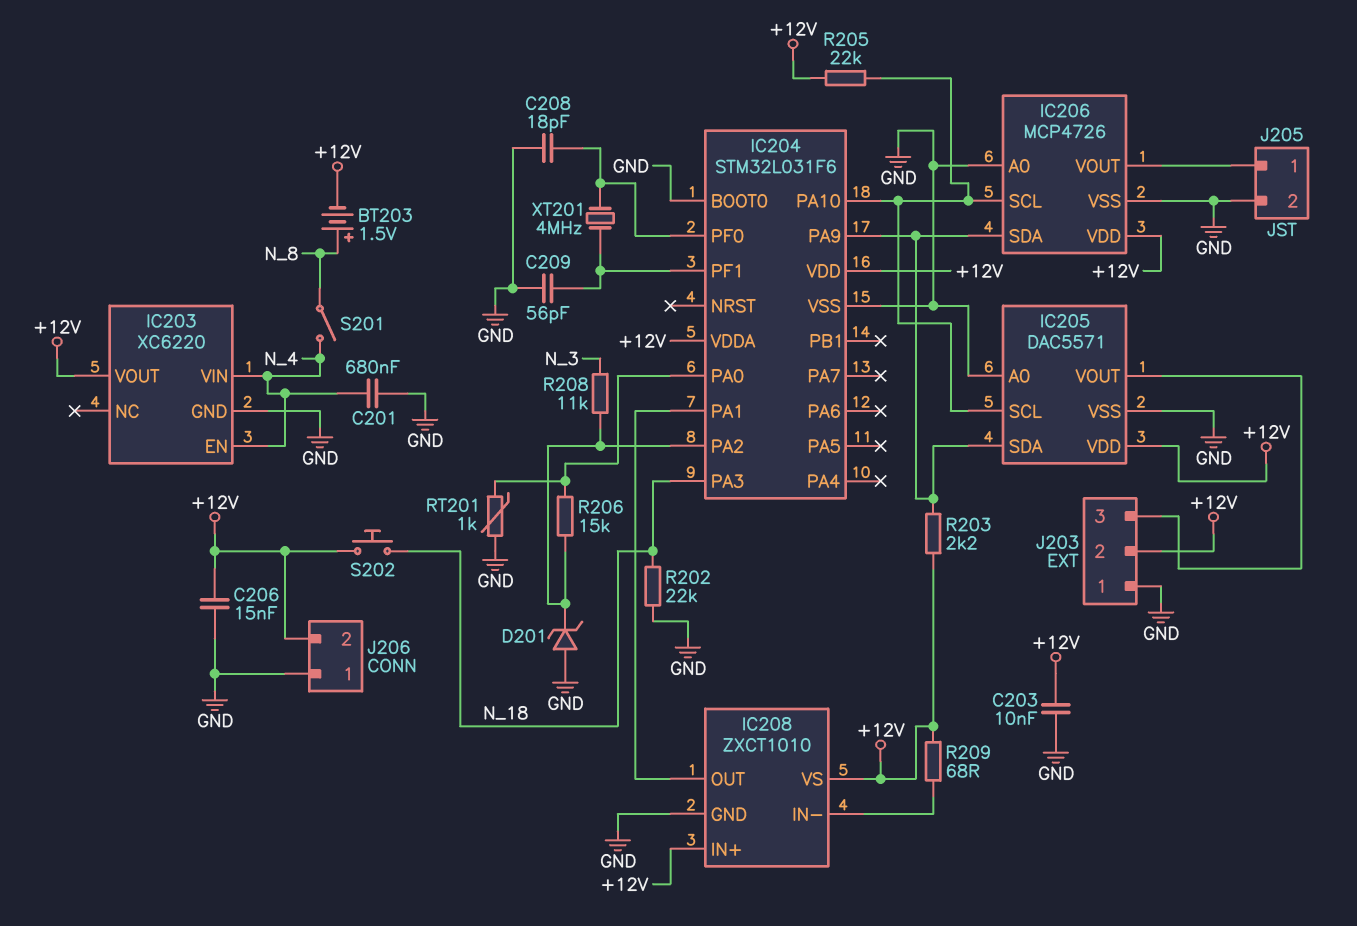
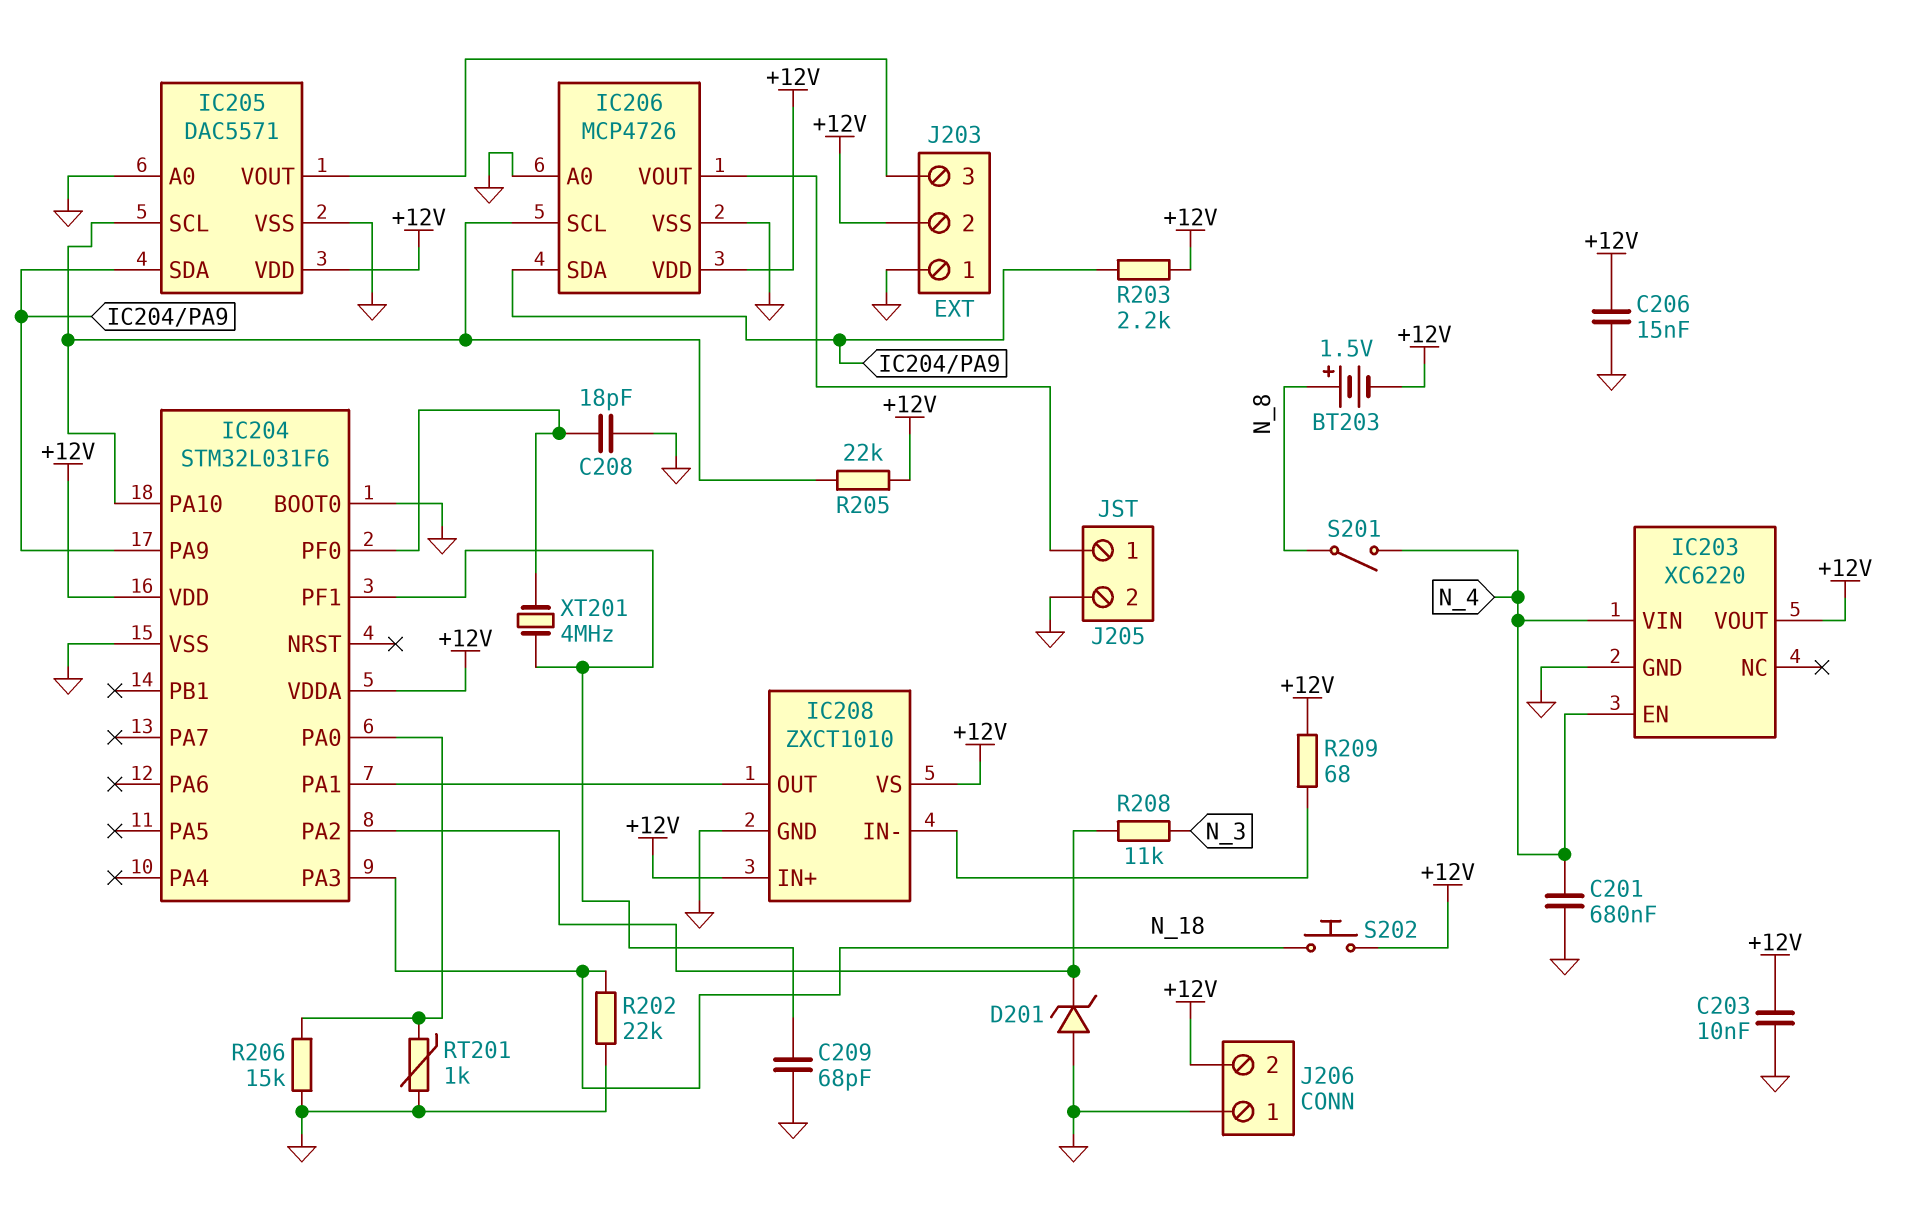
C209: 56pF (GND, IC204/PF1) -> 68pF (GND, IC204/PF1)
R206: 15k (IC204/PA0, IC204/PA2) -> 15k (GND, IC204/PA0)

